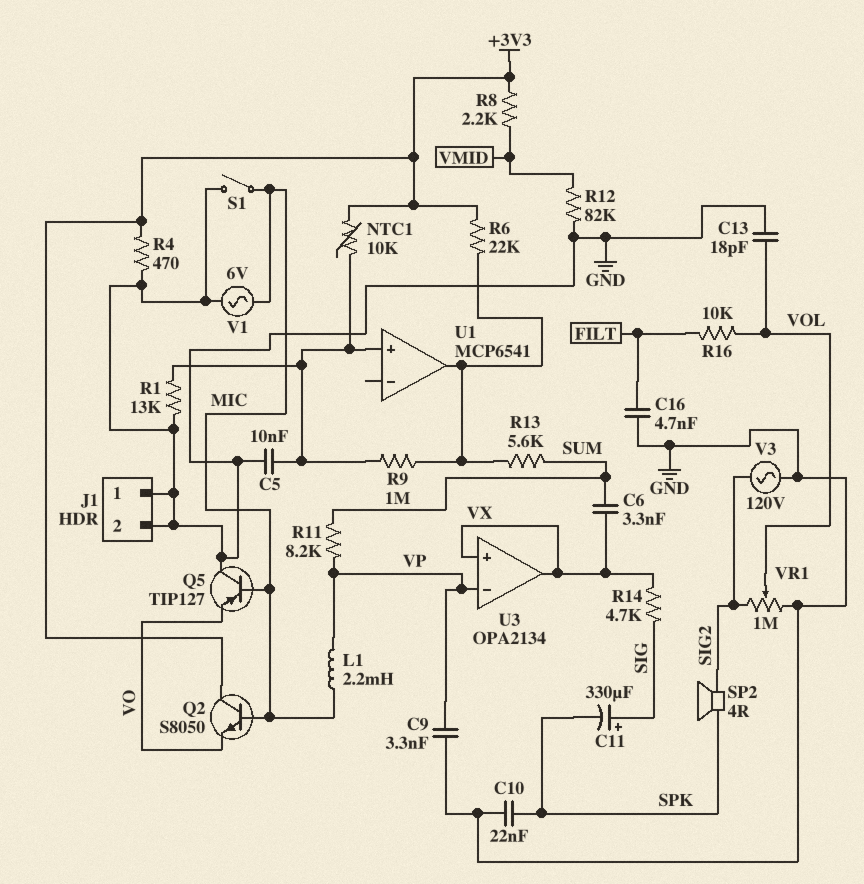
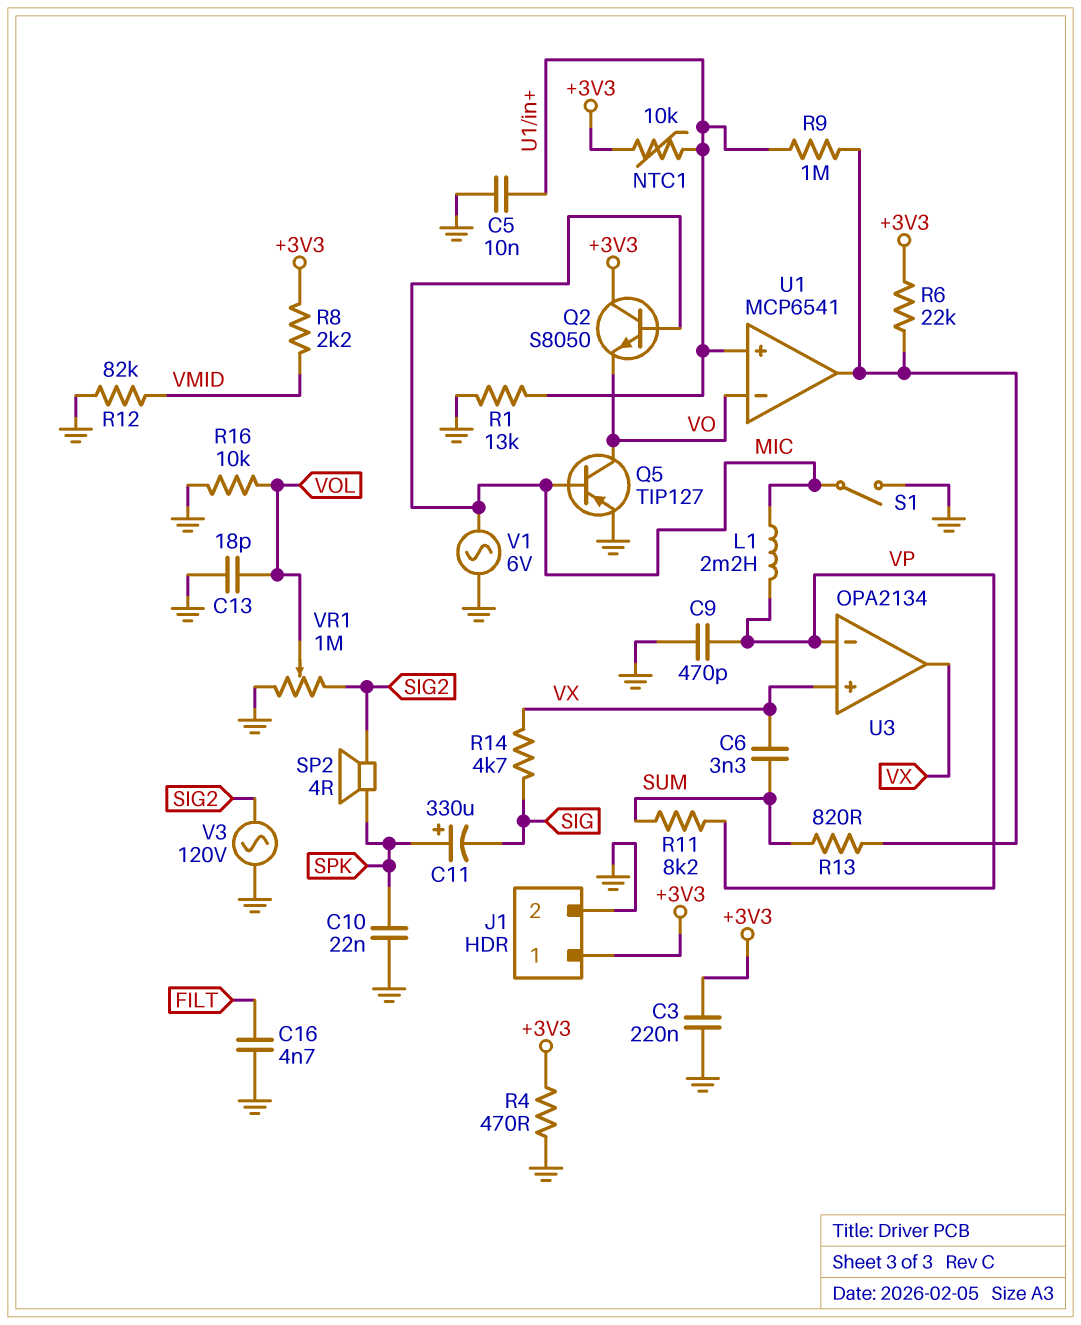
C3: none -> 220nF (+3V3, GND)
C9: 3.3nF (GND, VP) -> 470pF (GND, VP)
C11: 330uF (plus SIG, minus SPK) -> 330uF (plus SPK, minus SIG)
J1 pin 1: GND -> +3V3
Q5: PNP TIP127 (B MIC, C GND, E VO) -> PNP TIP127 (B MIC, C VO, E GND)
R13: 5.6k (SUM, U1/out) -> 820 (SUM, U1/out)
R16: 10k (FILT, VOL) -> 10k (GND, VOL)
U1 pin in-: none -> VO

